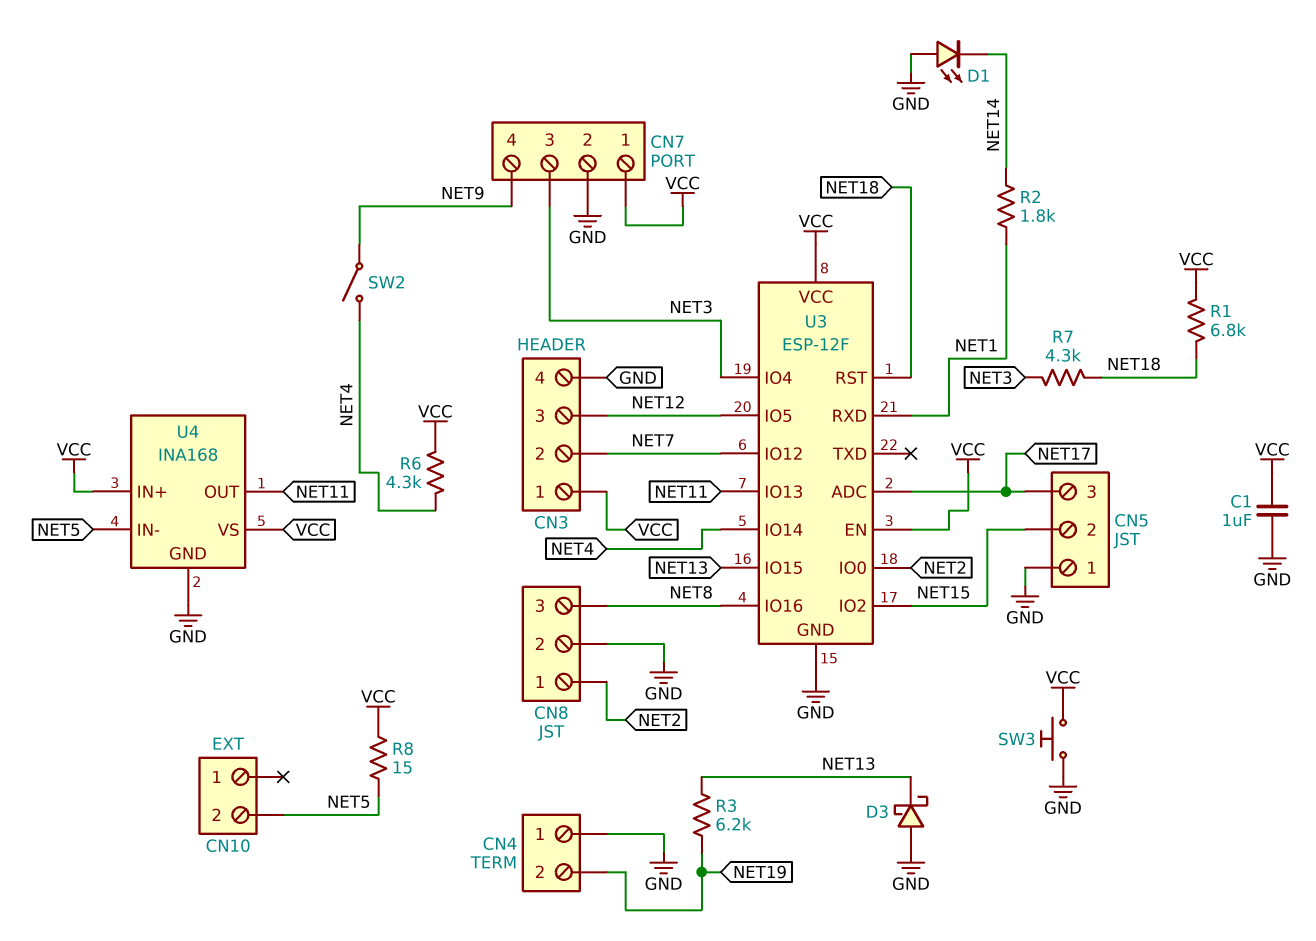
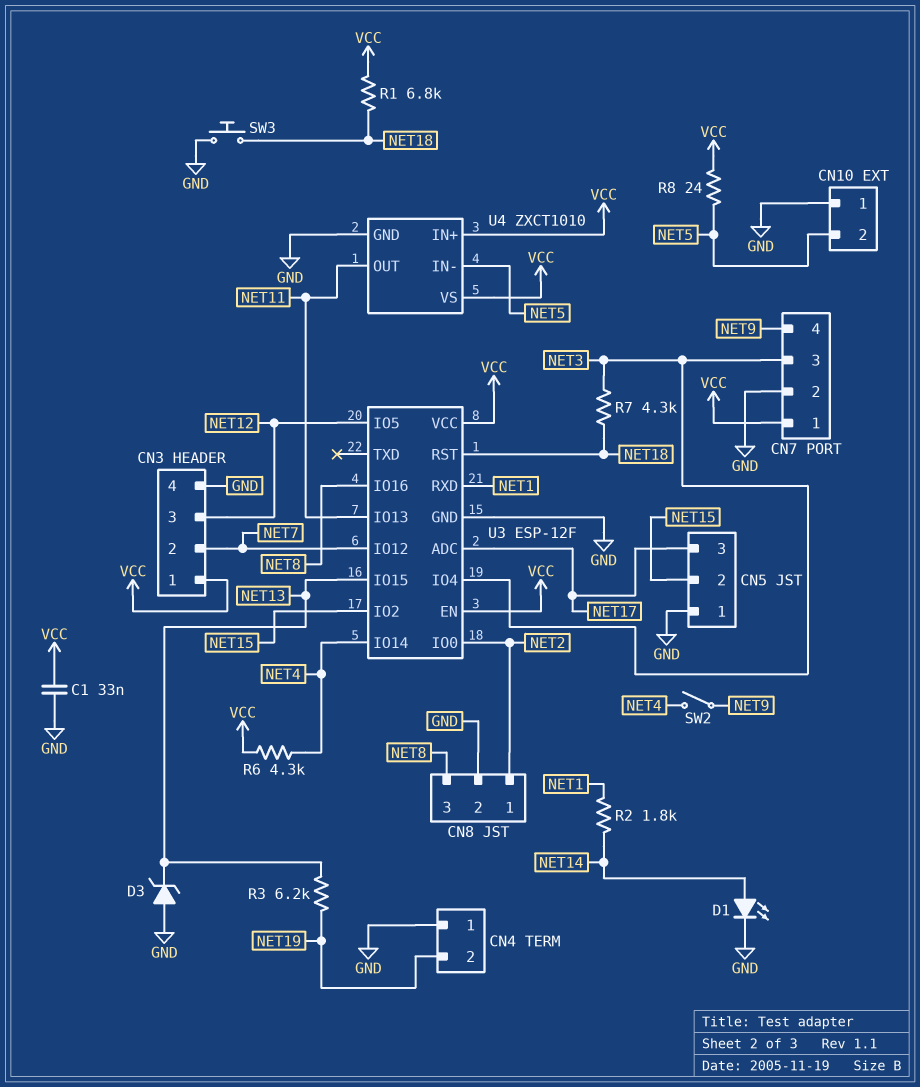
C1: 1uF (GND, VCC) -> 33nF (GND, VCC)
CN10 pin 1: none -> GND
D1: LED (A GND, K NET14) -> LED (A NET14, K GND)
D3: schottky (A GND, K NET13) -> zener (A GND, K NET13)
R8: 15 (NET5, VCC) -> 24 (NET5, VCC)
SW3: button (GND, VCC) -> button (GND, NET18)
U4: INA168 -> ZXCT1010

